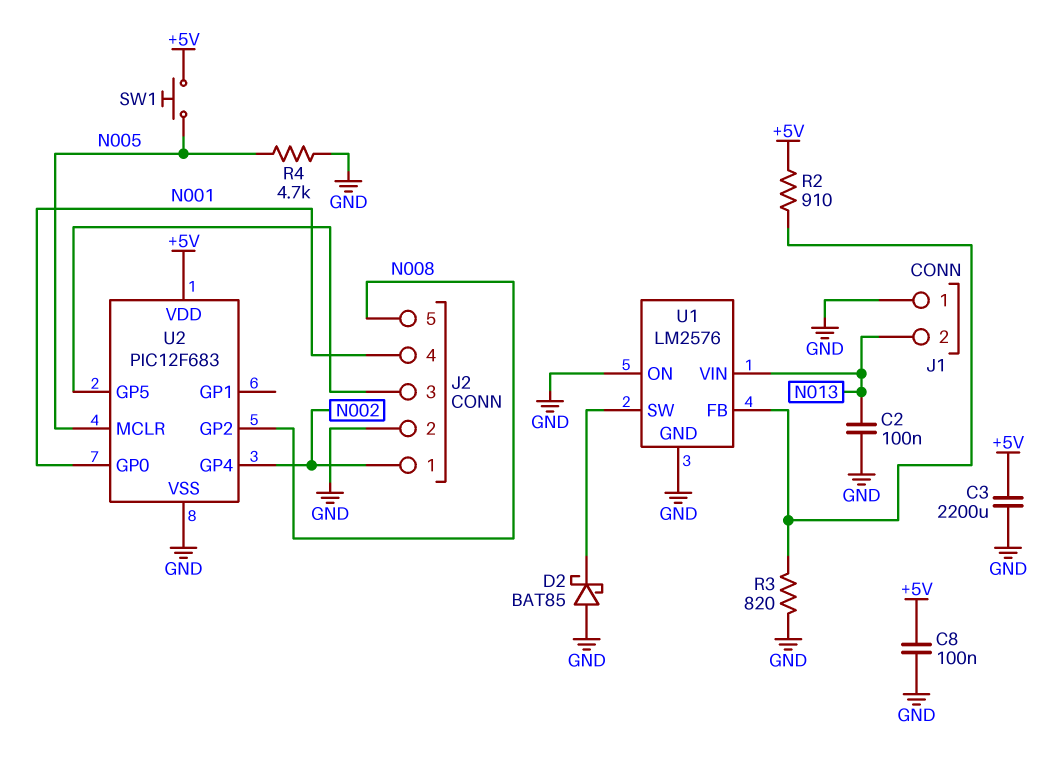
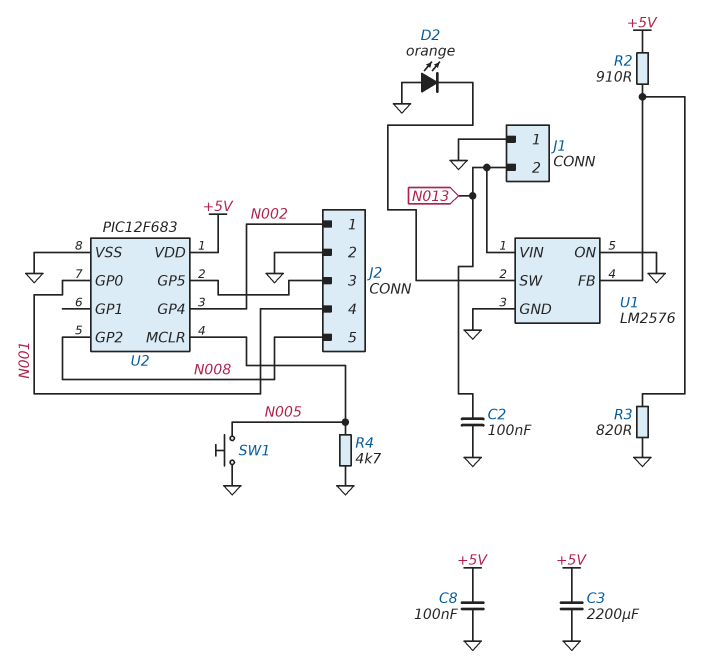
D2: schottky BAT85 (A GND, K U1/SW) -> LED orange (A GND, K U1/SW)
SW1: button (+5V, N005) -> button (GND, N005)

